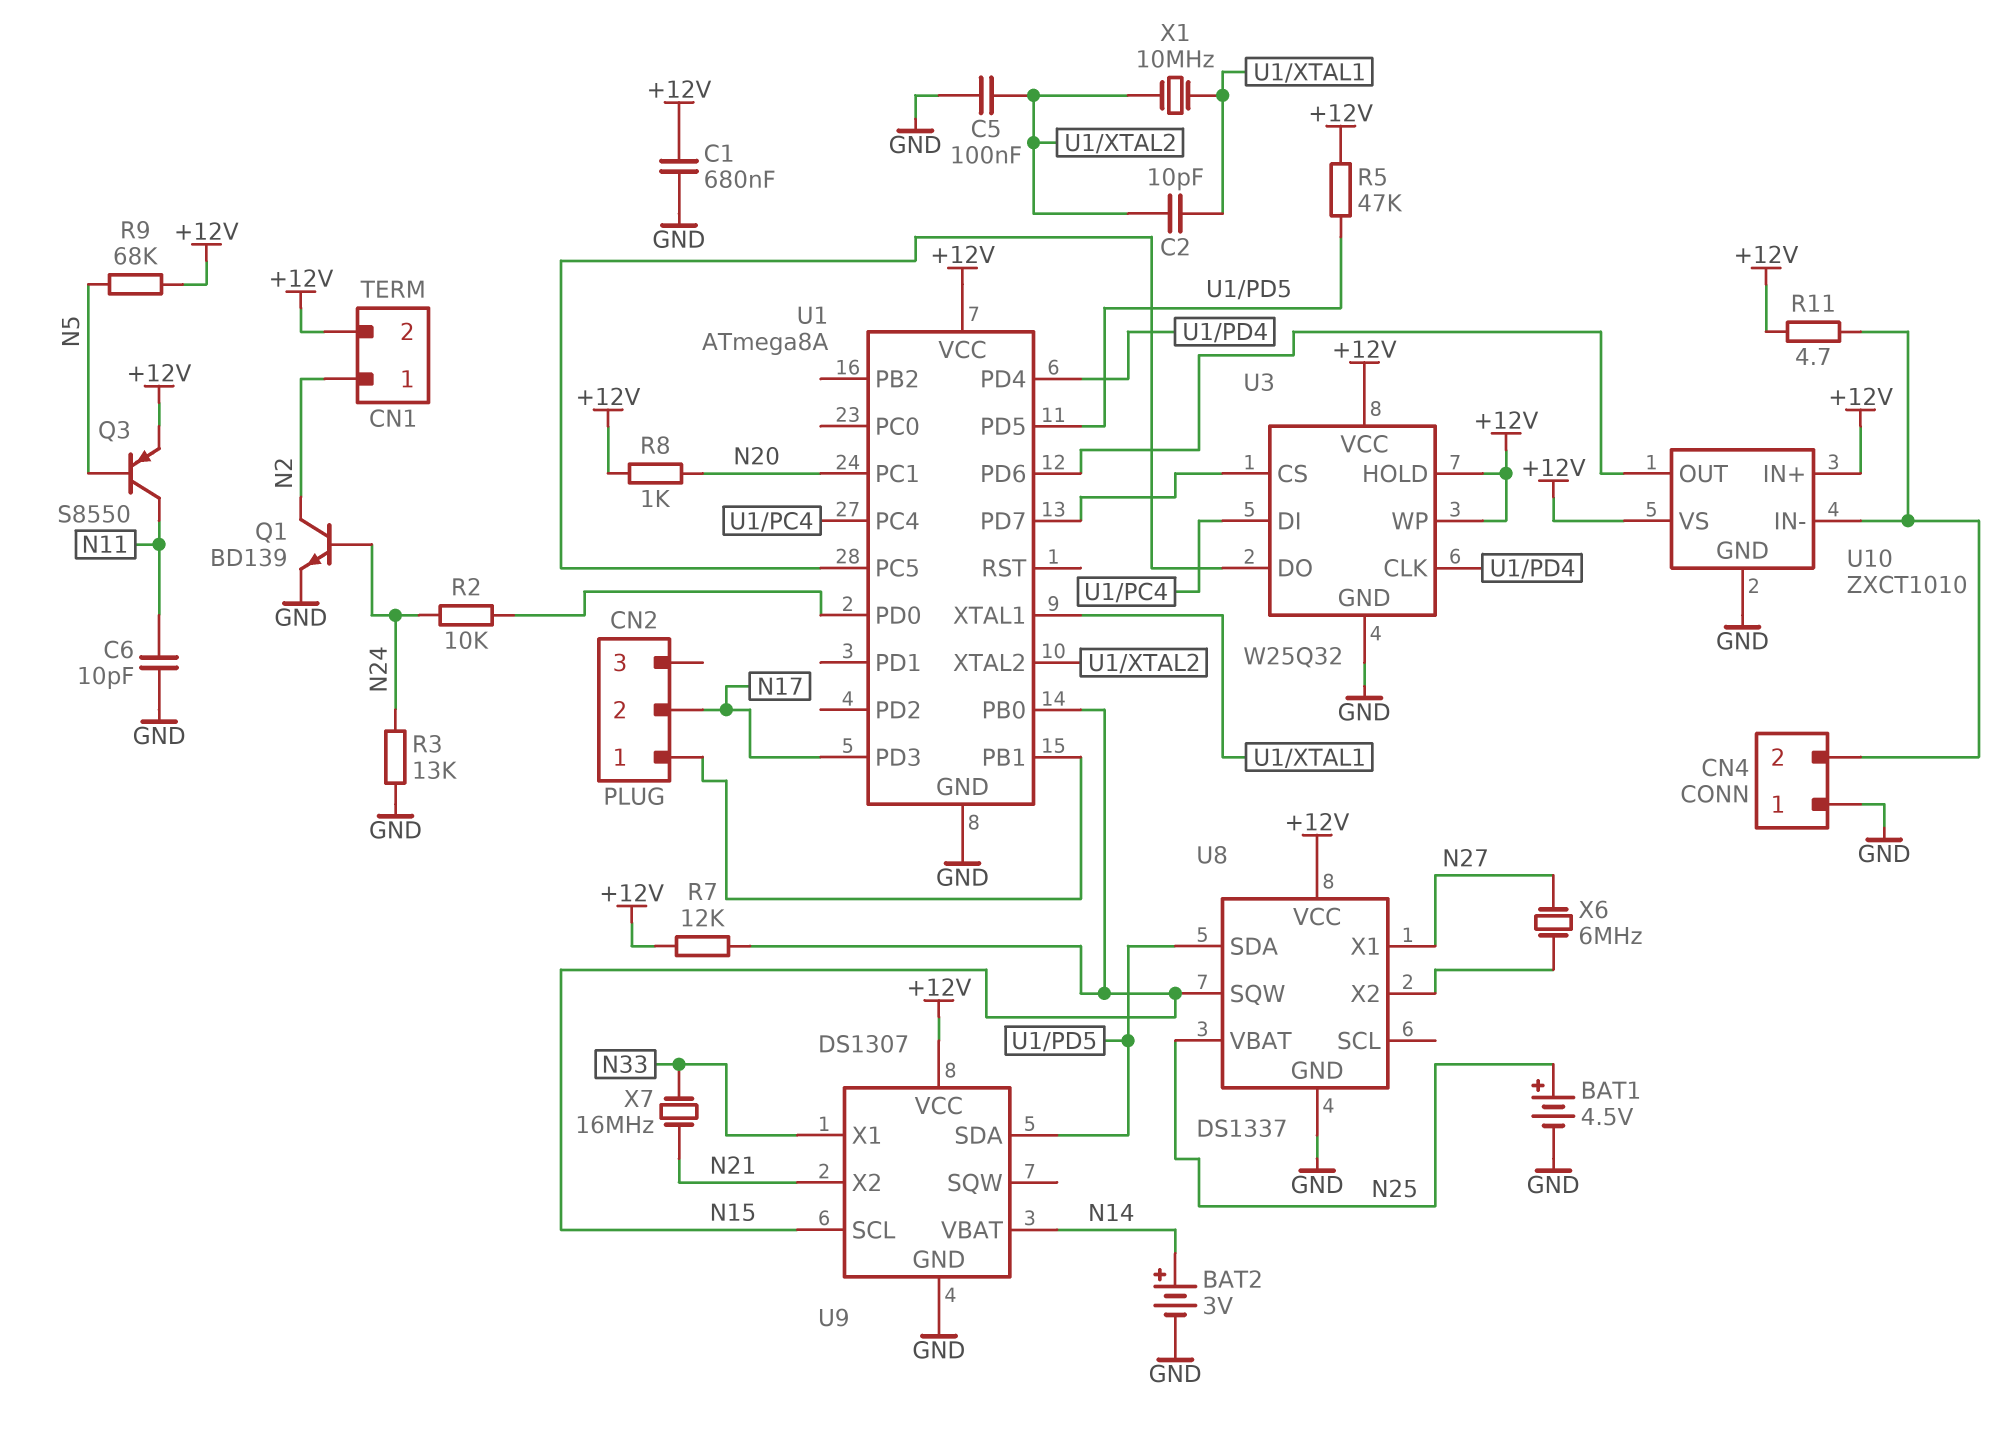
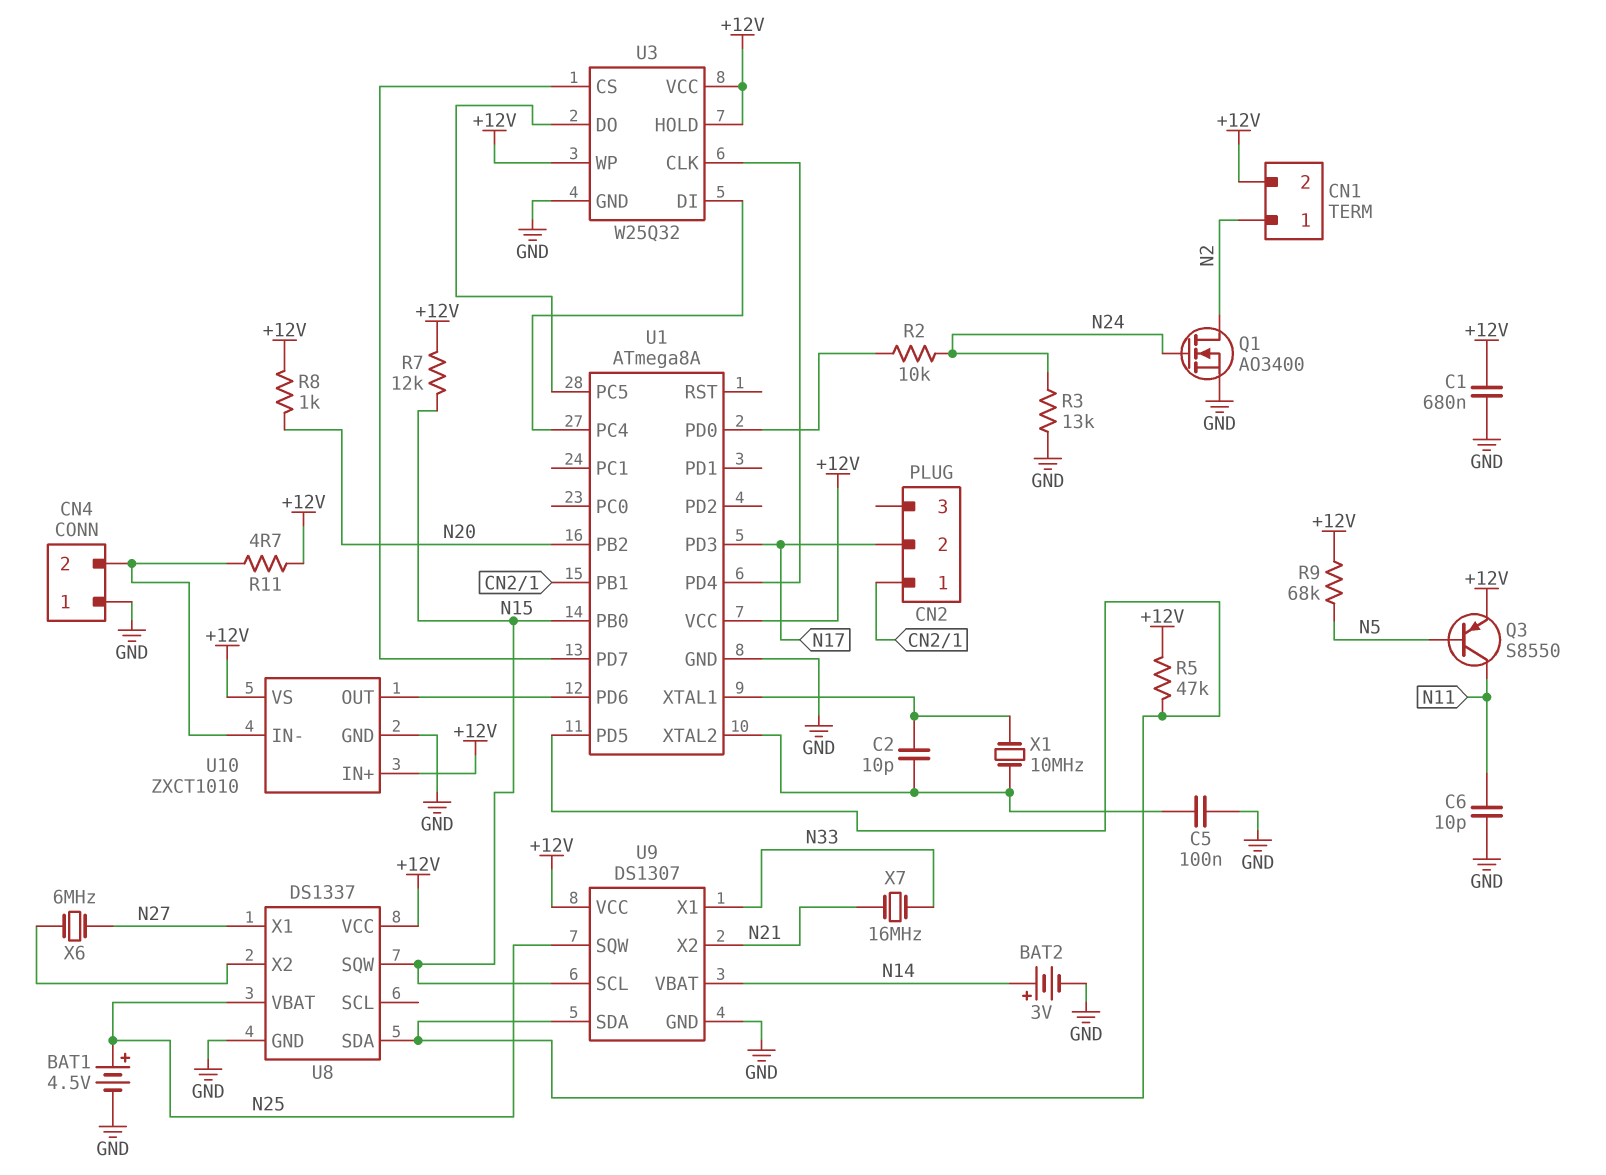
Q1: NPN BD139 (B N24, C N2, E GND) -> NMOS AO3400 (G N24, D N2, S GND)
U1 pin PB2: none -> N20
U1 pin PC1: N20 -> none
U9 pin SQW: none -> N25

